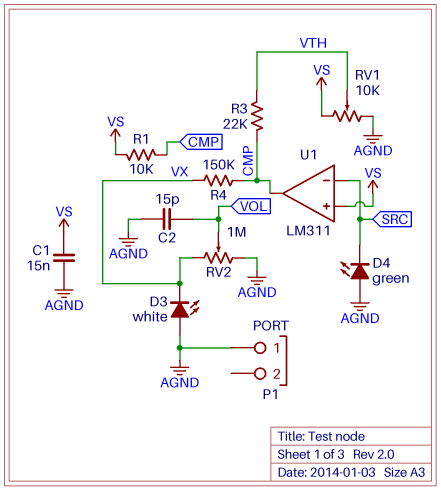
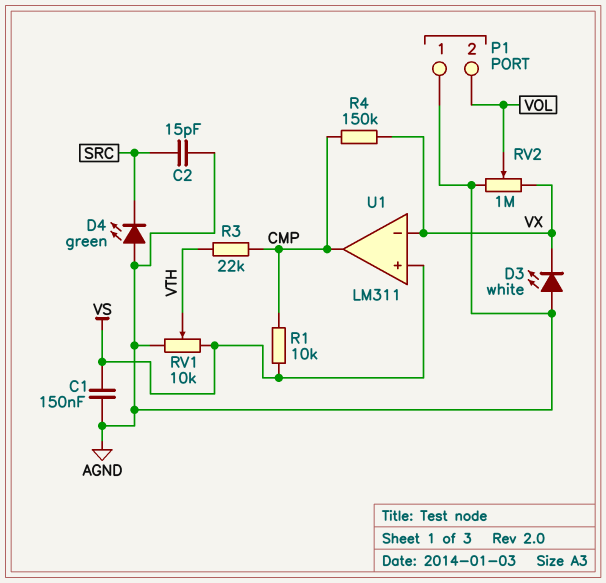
C1: 15nF (AGND, VS) -> 150nF (AGND, VS)
C2: 15pF (AGND, VOL) -> 15pF (AGND, SRC)
P1 pin 2: none -> VOL
U1 pin in-: SRC -> VX

